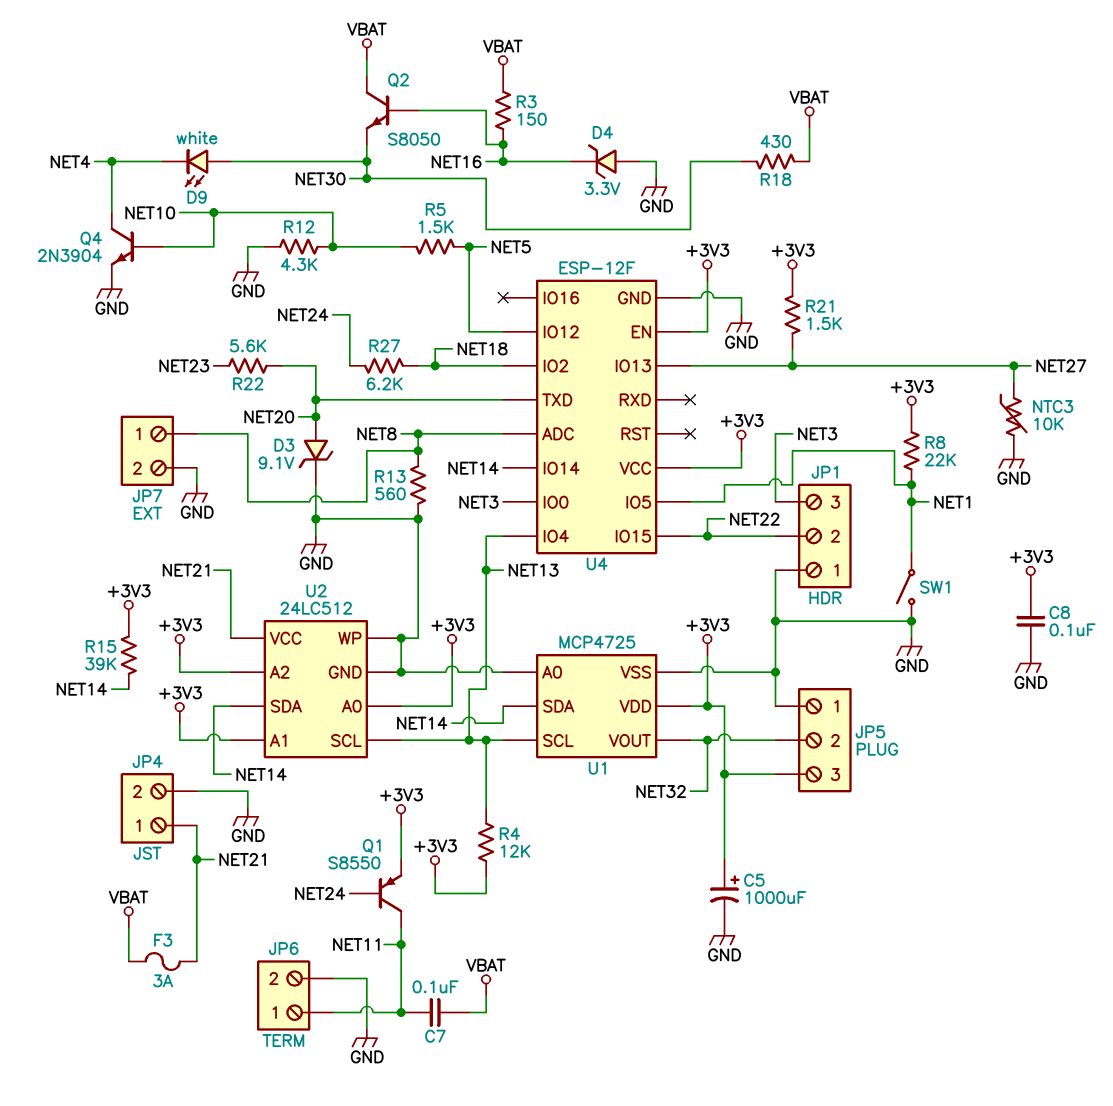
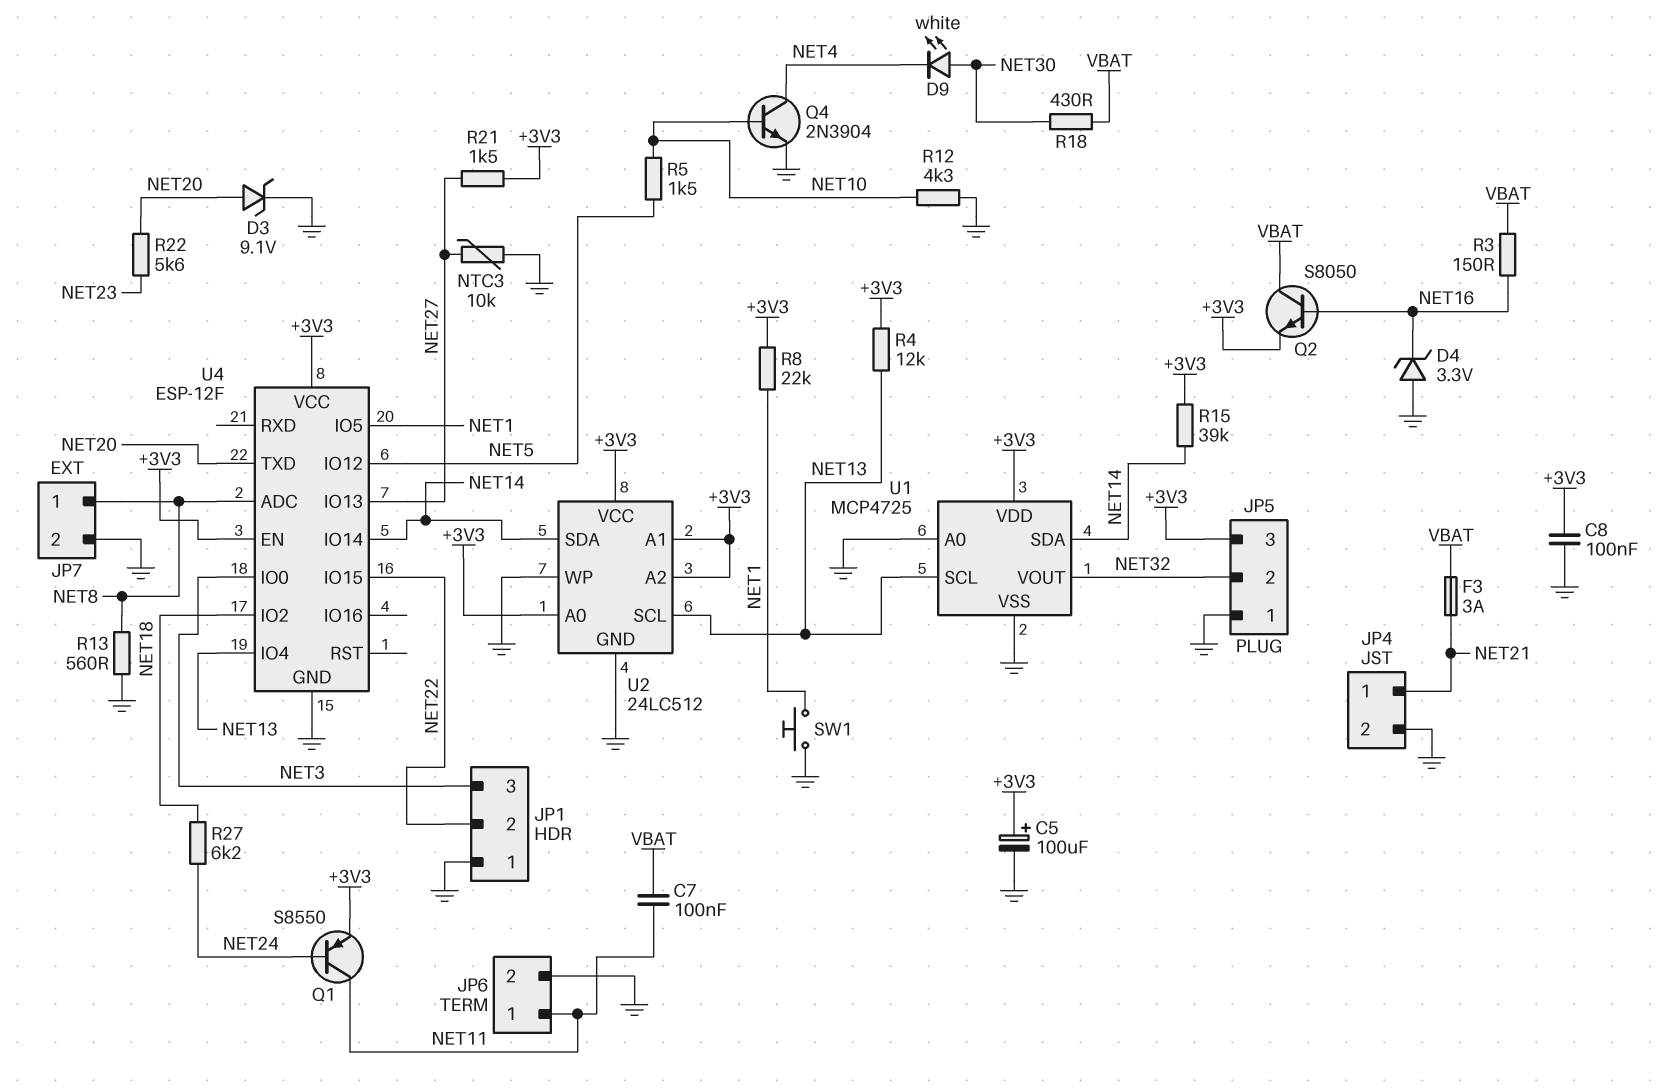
C5: 1000uF (plus +3V3, minus GND) -> 100uF (plus +3V3, minus GND)
Q2: NPN S8050 (B NET16, C VBAT, E NET30) -> NPN S8050 (B NET16, C VBAT, E +3V3)
SW1: switch (GND, NET1) -> button (GND, NET1)
U2 pin VCC: NET21 -> +3V3

